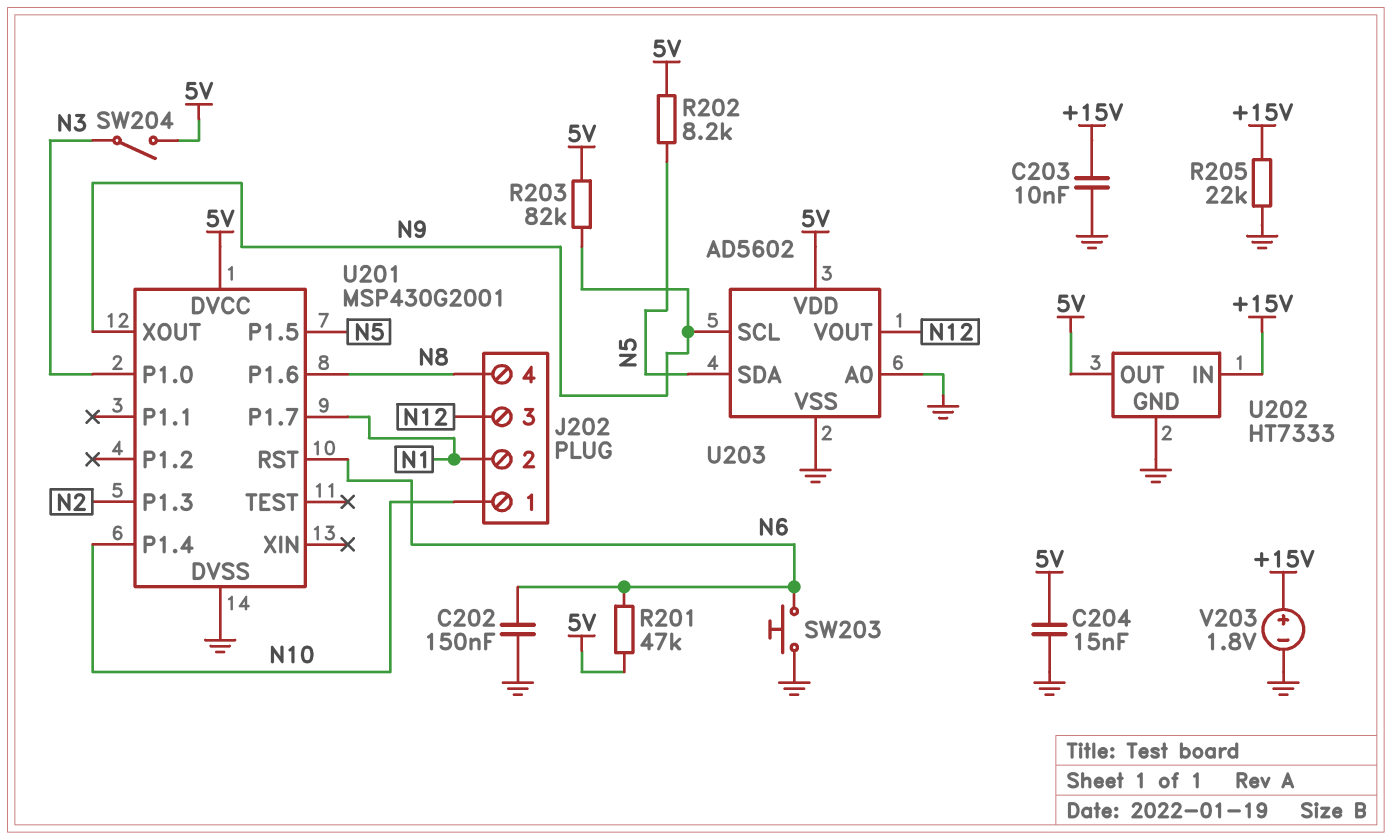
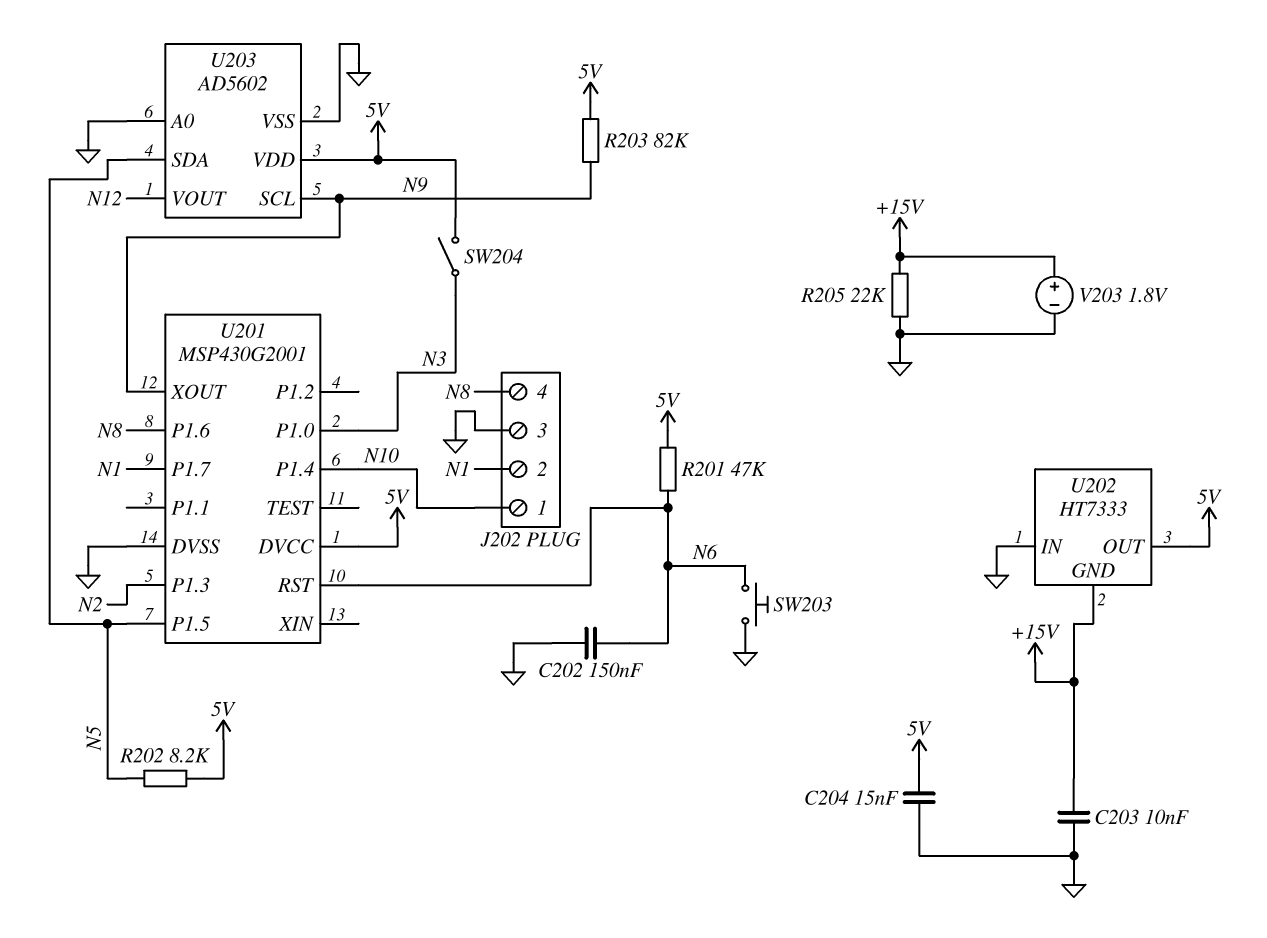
J202 pin 3: N12 -> GND
U202 pin GND: GND -> +15V
U202 pin IN: +15V -> GND

